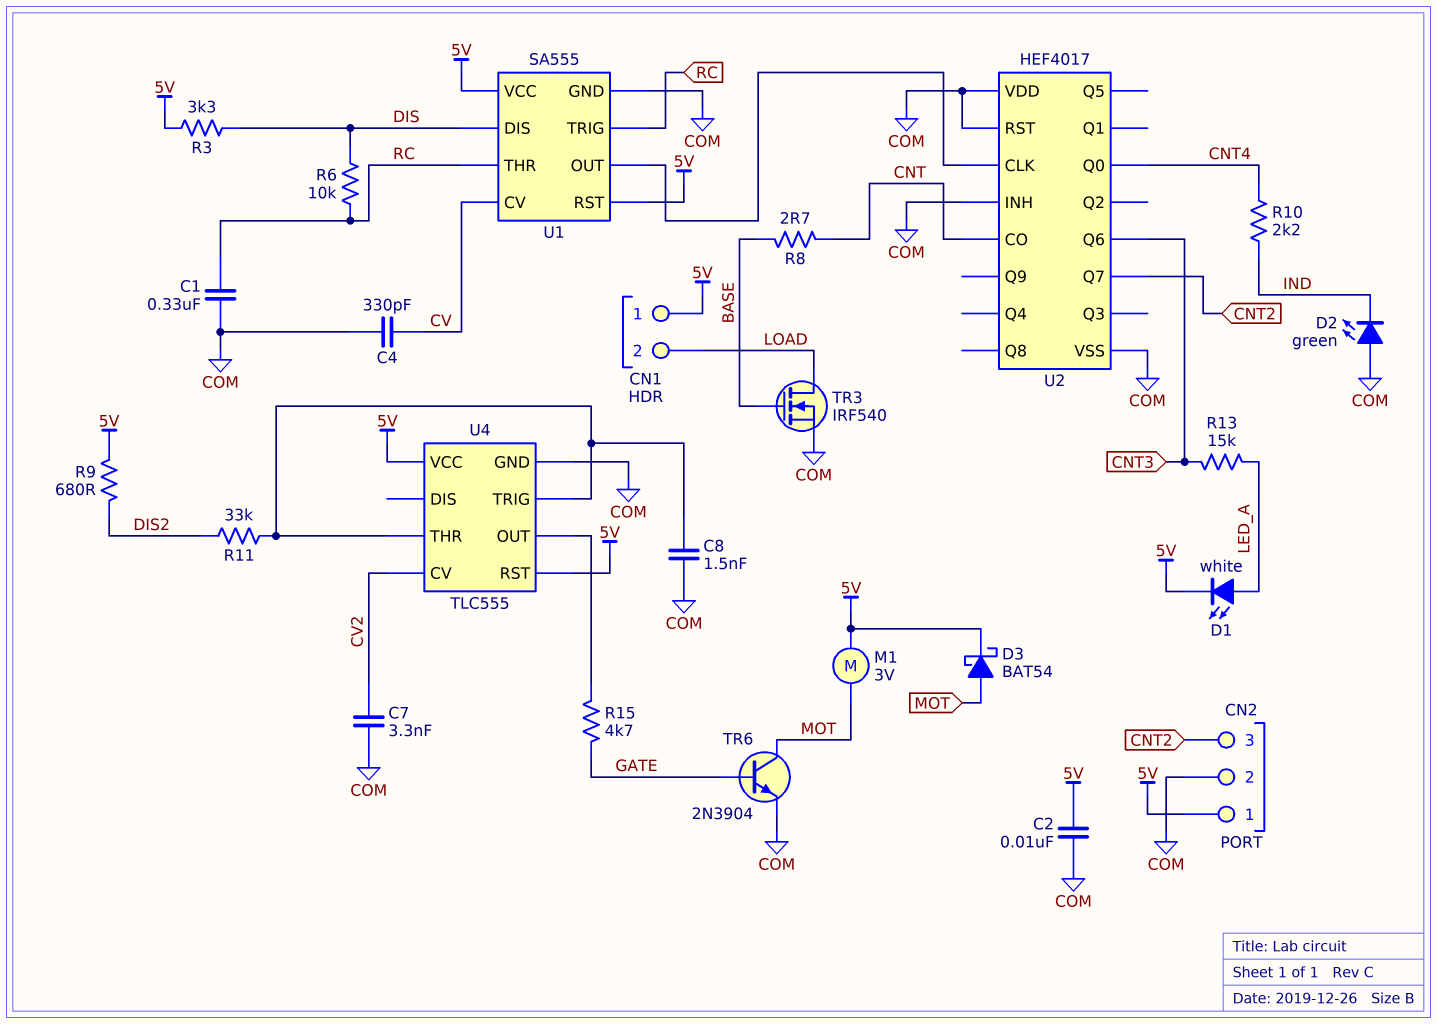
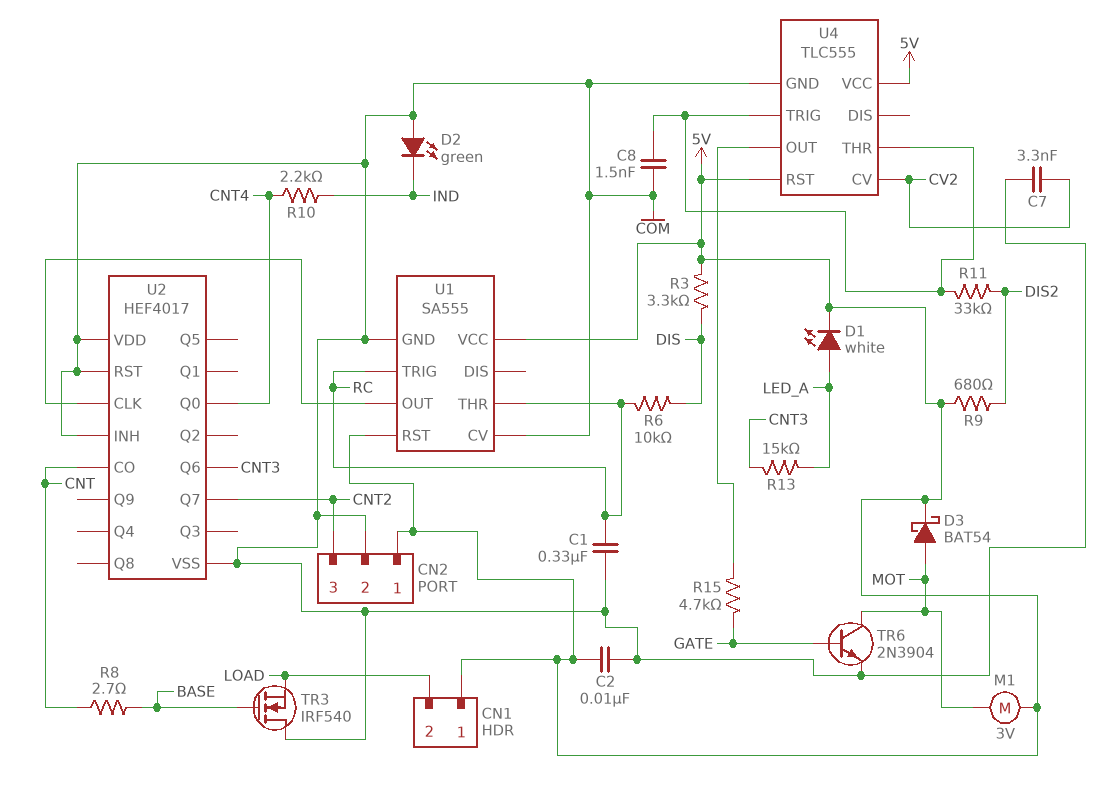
C4: 330pF (COM, CV) -> none
TR3: NMOS IRF540 (G BASE, D LOAD, S COM) -> NMOS IRF540 (G BASE, D COM, S LOAD)
U1 pin CV: CV -> COM
U1 pin DIS: DIS -> none

